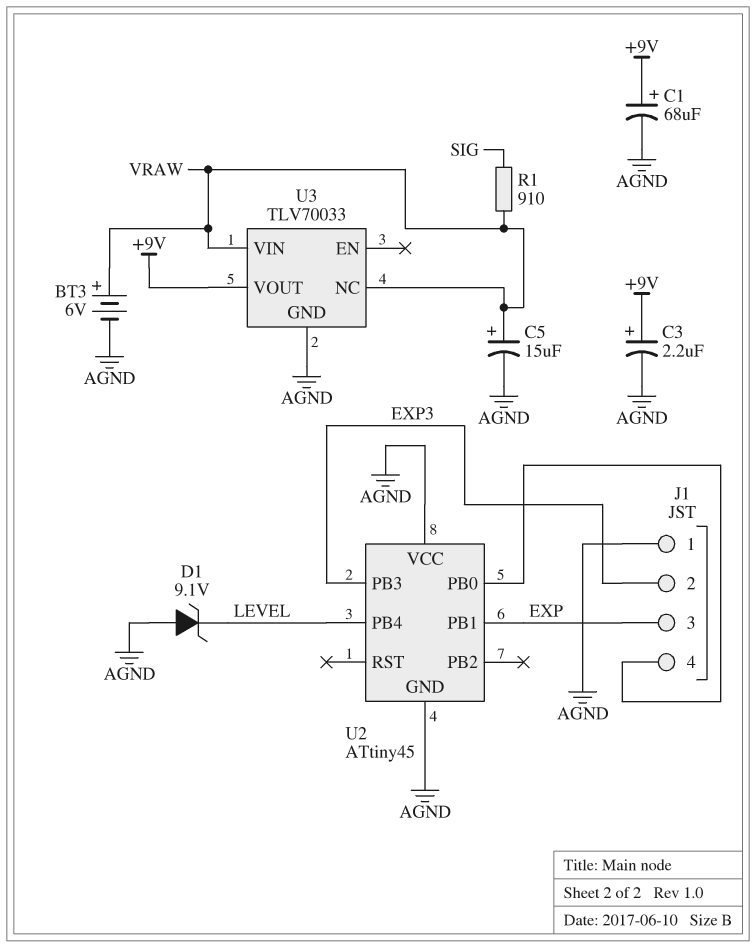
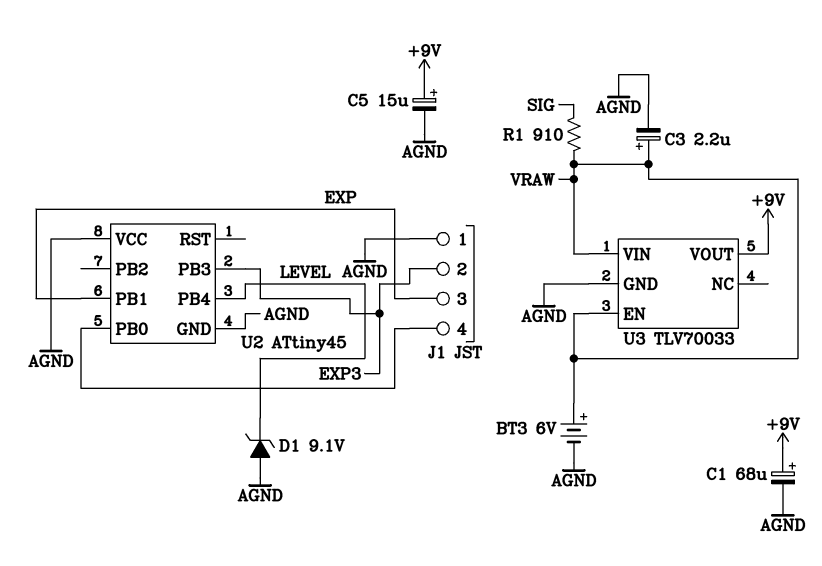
C3: 2.2uF (plus +9V, minus AGND) -> 2.2uF (plus VRAW, minus AGND)
C5: 15uF (plus VRAW, minus AGND) -> 15uF (plus +9V, minus AGND)
U3 pin EN: none -> VRAW
U3 pin NC: VRAW -> none

